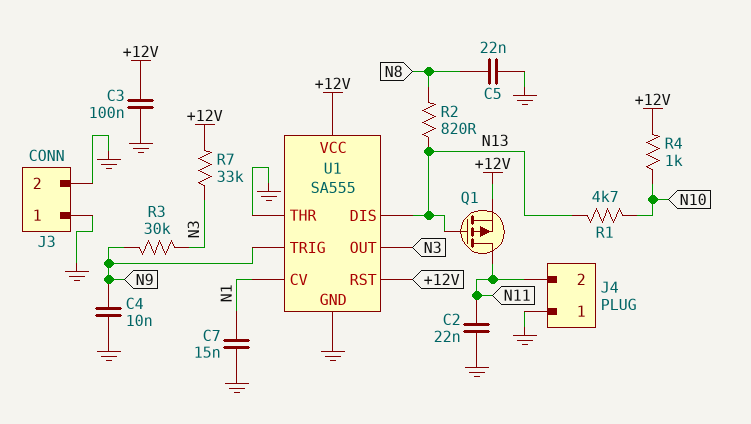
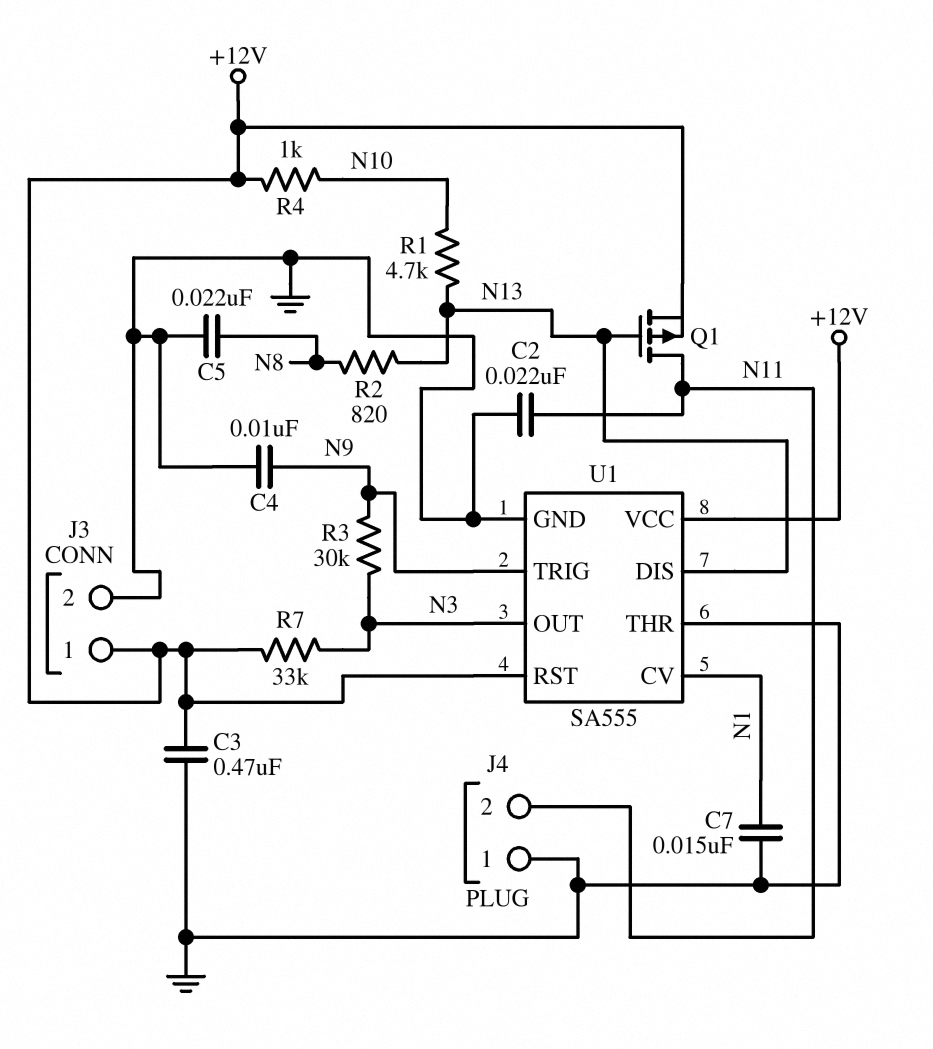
C3: 100nF (+12V, GND) -> 470nF (+12V, GND)
J3 pin 1: GND -> +12V

